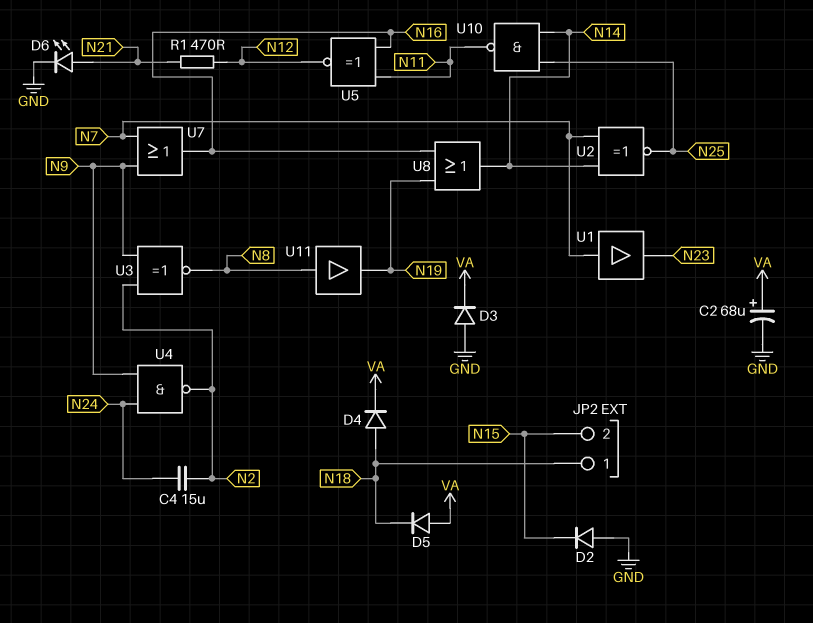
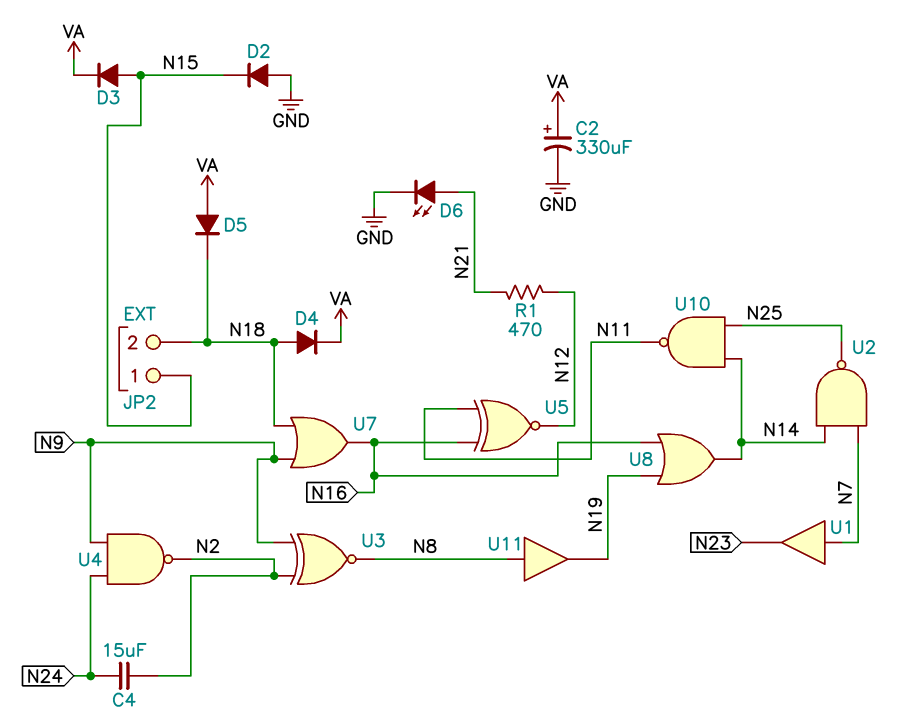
C2: 68uF (plus VA, minus GND) -> 330uF (plus VA, minus GND)
D3: diode (A GND, K VA) -> diode (A N15, K VA)
JP2 pin 1: N18 -> N15
JP2 pin 2: N15 -> N18
U2: XNOR (in N7, in N14, out N25) -> NAND (in N7, in N14, out N25)
U7: OR (in N7, in N9, out N16) -> OR (in N9, in N18, out N16)

